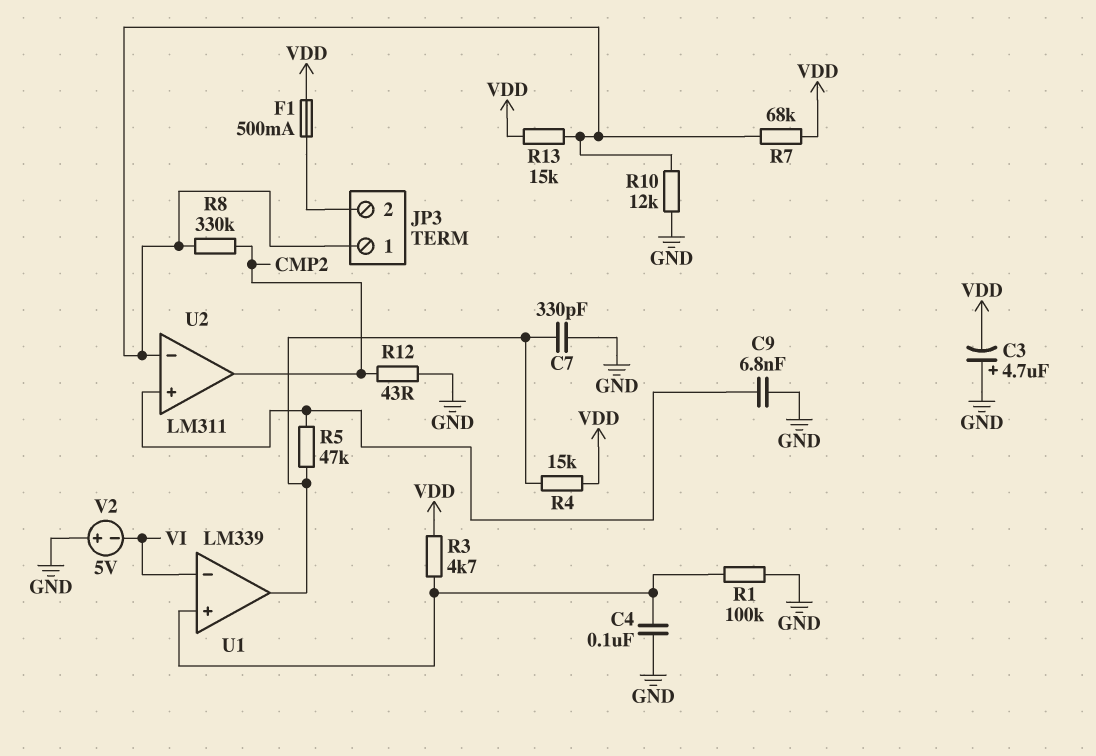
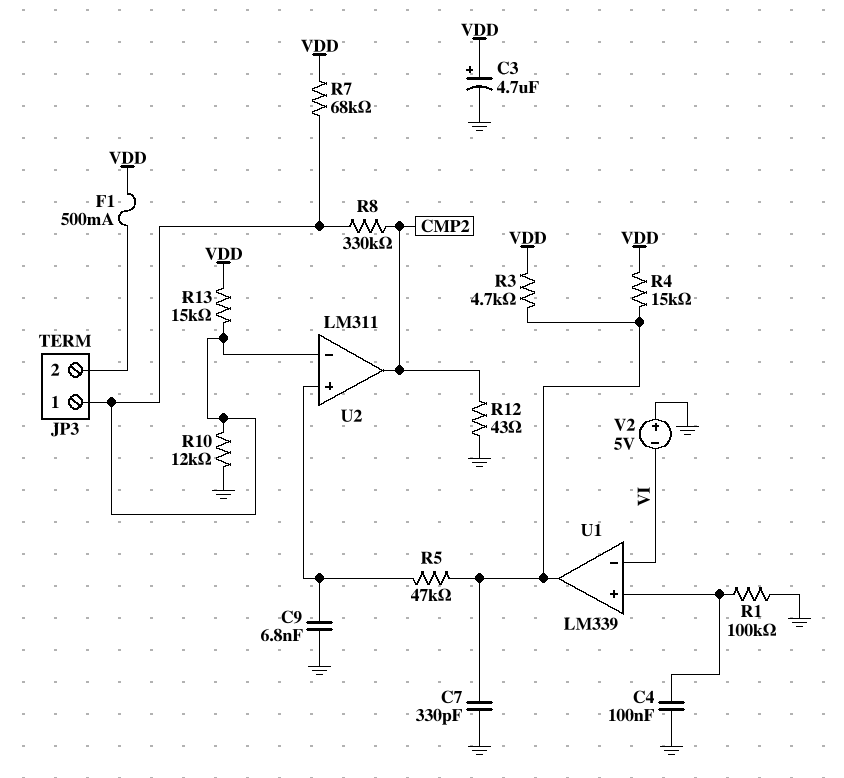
C3: 4.7uF (plus GND, minus VDD) -> 4.7uF (plus VDD, minus GND)
R3: 4.7k (U1/in+, VDD) -> 4.7k (U1/out, VDD)

